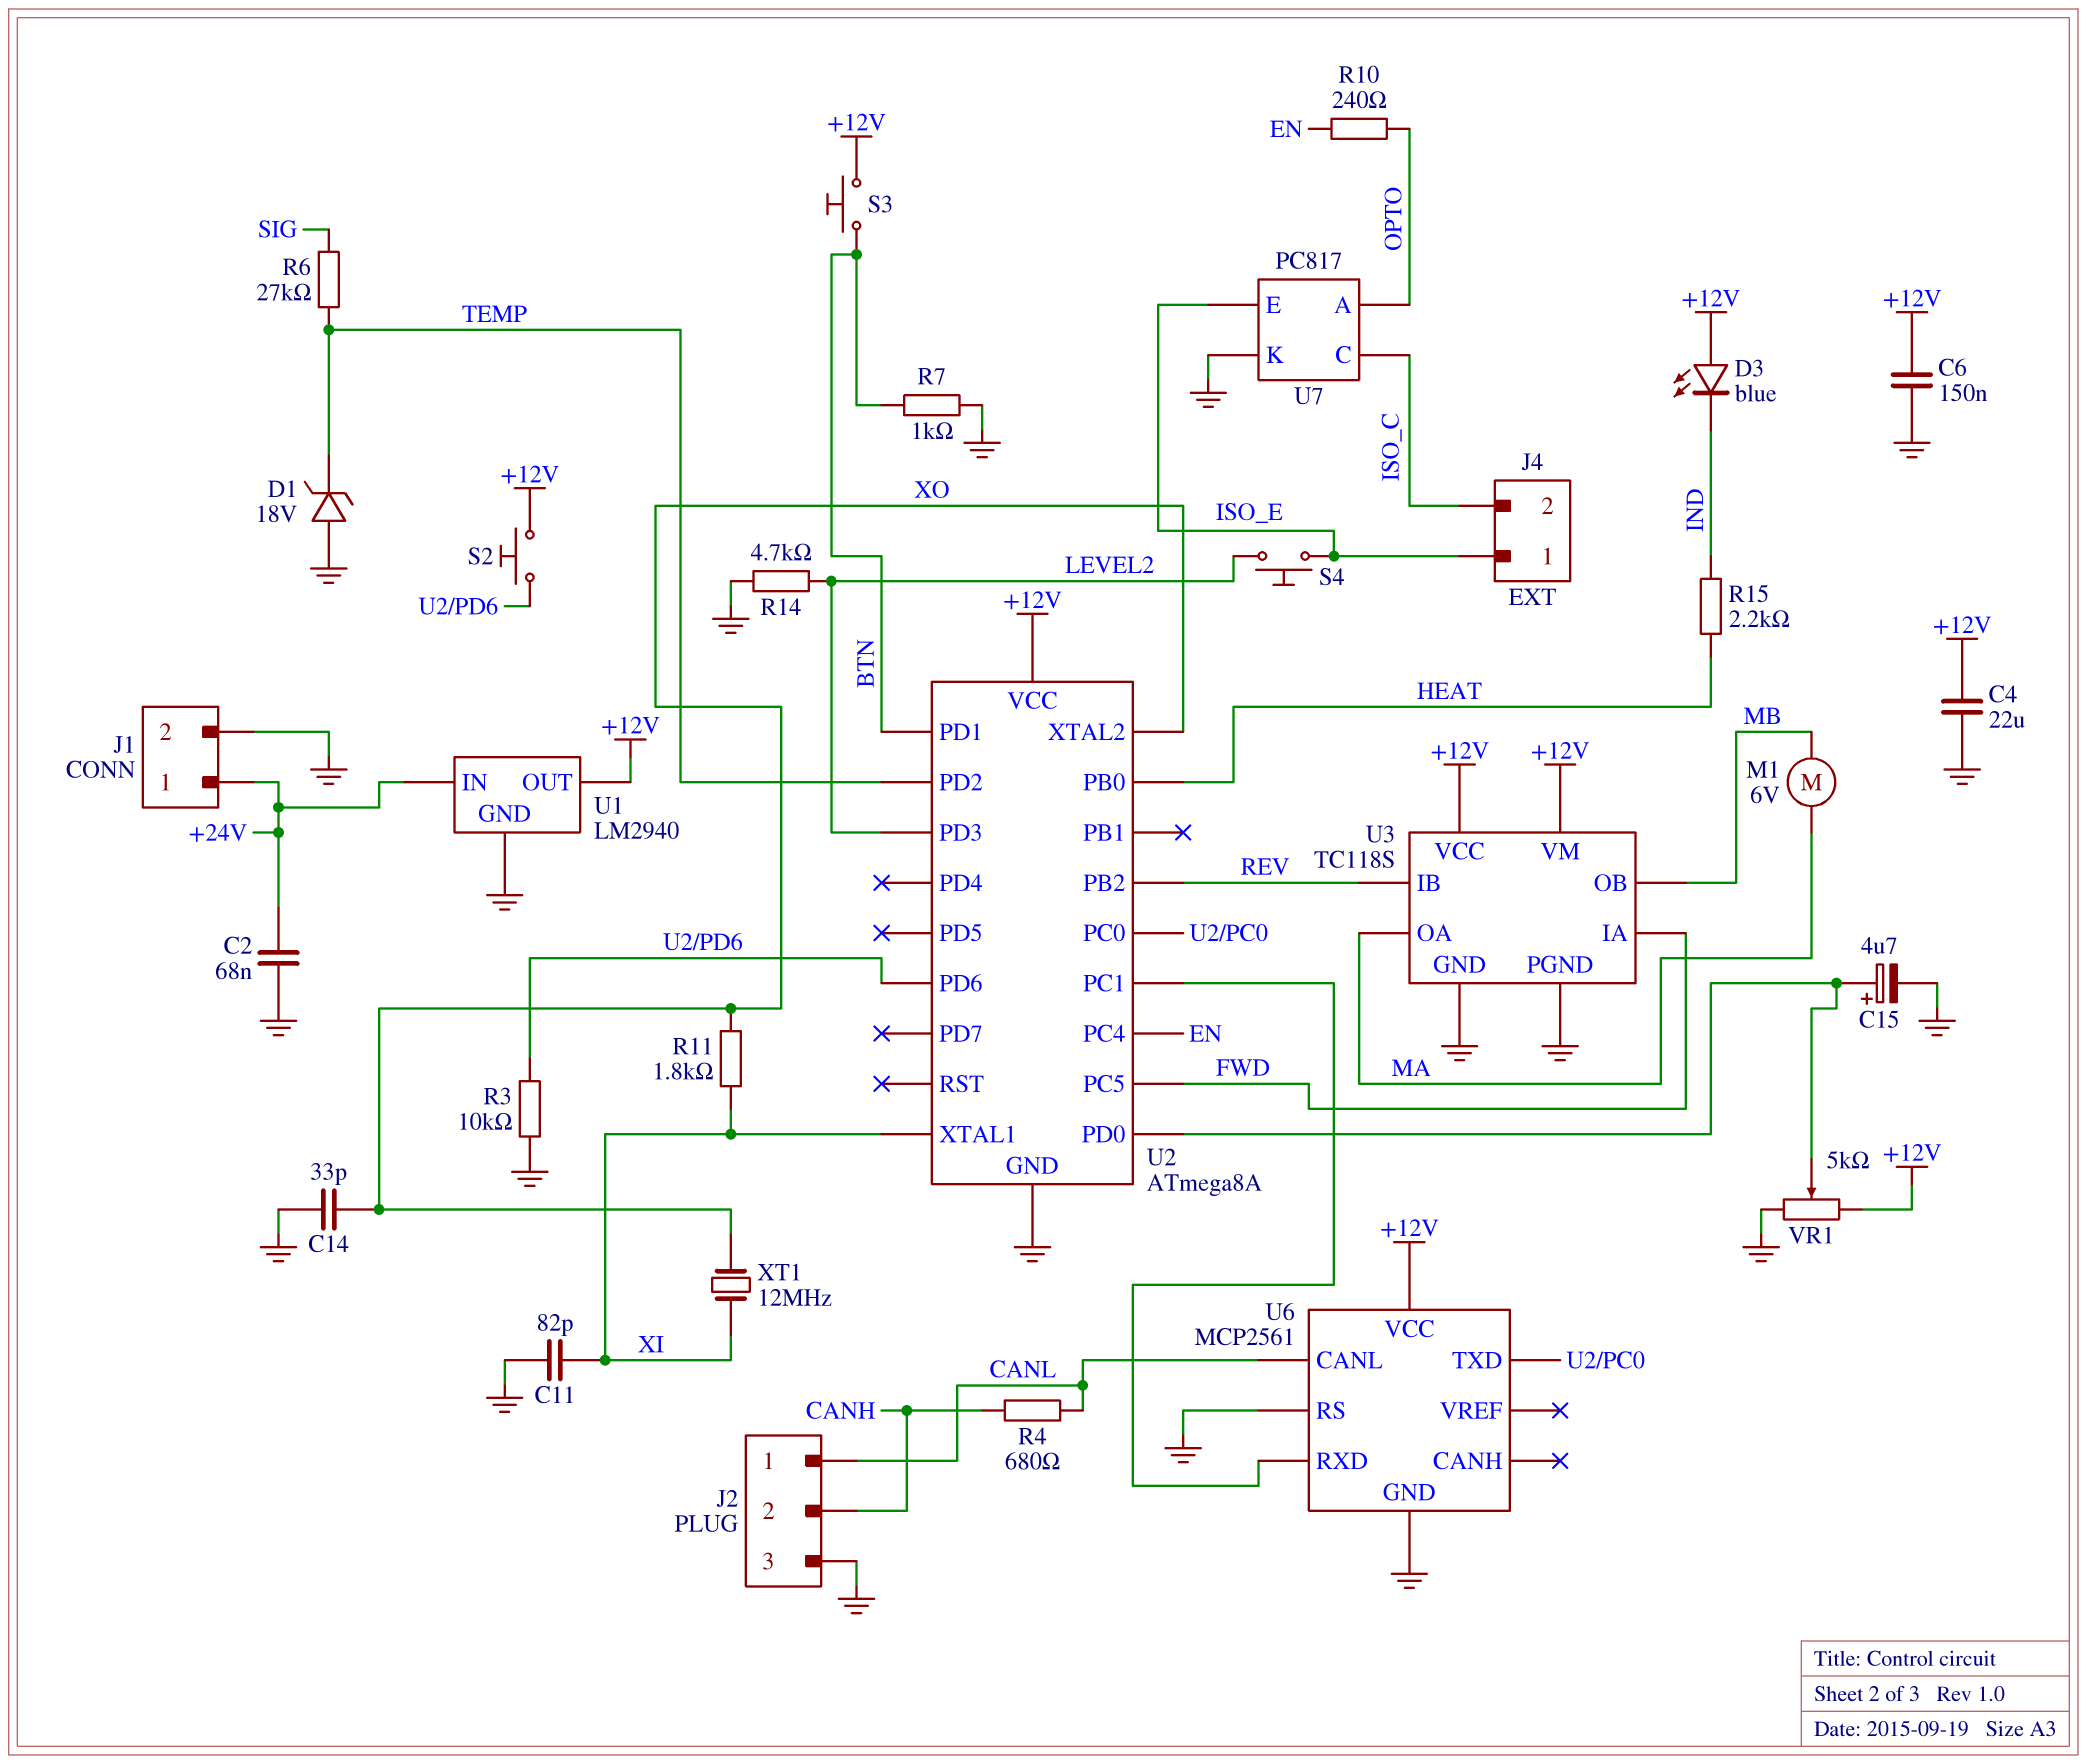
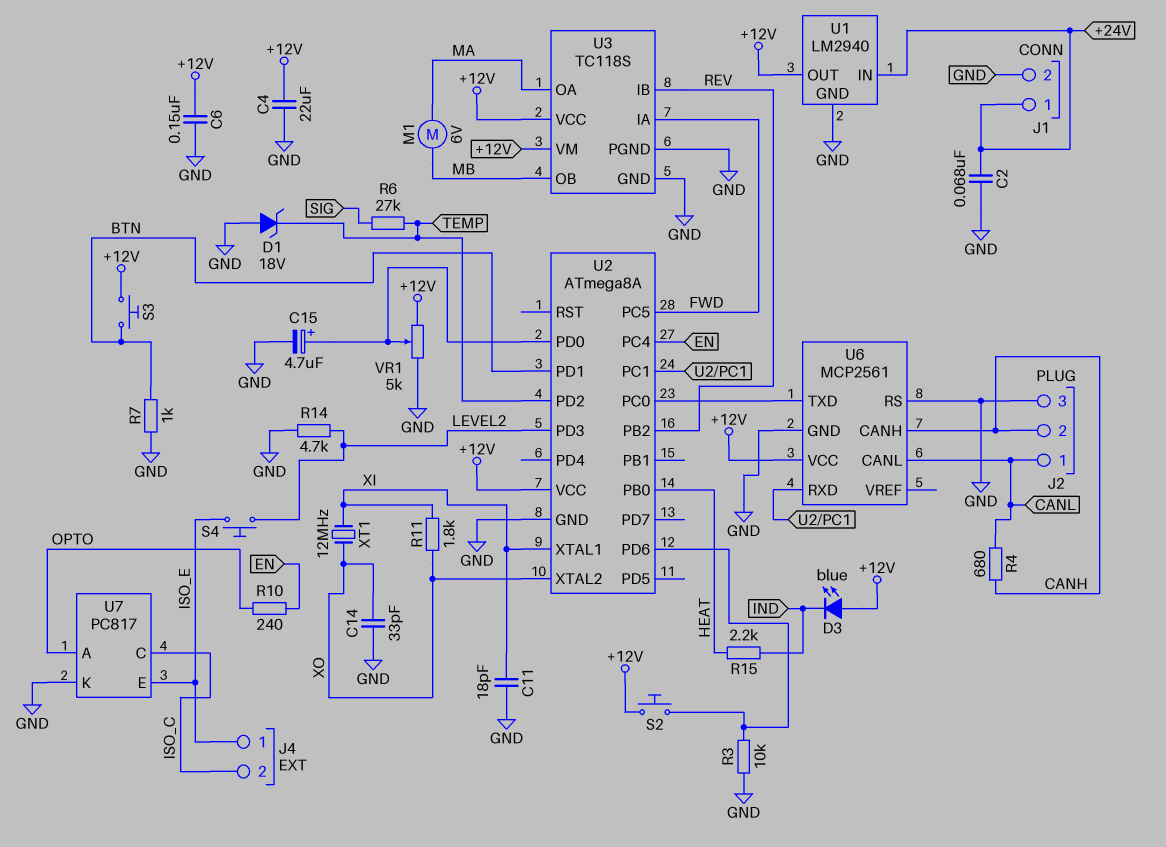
C11: 82pF (GND, XI) -> 18pF (GND, XI)
U6 pin CANH: none -> CANH

